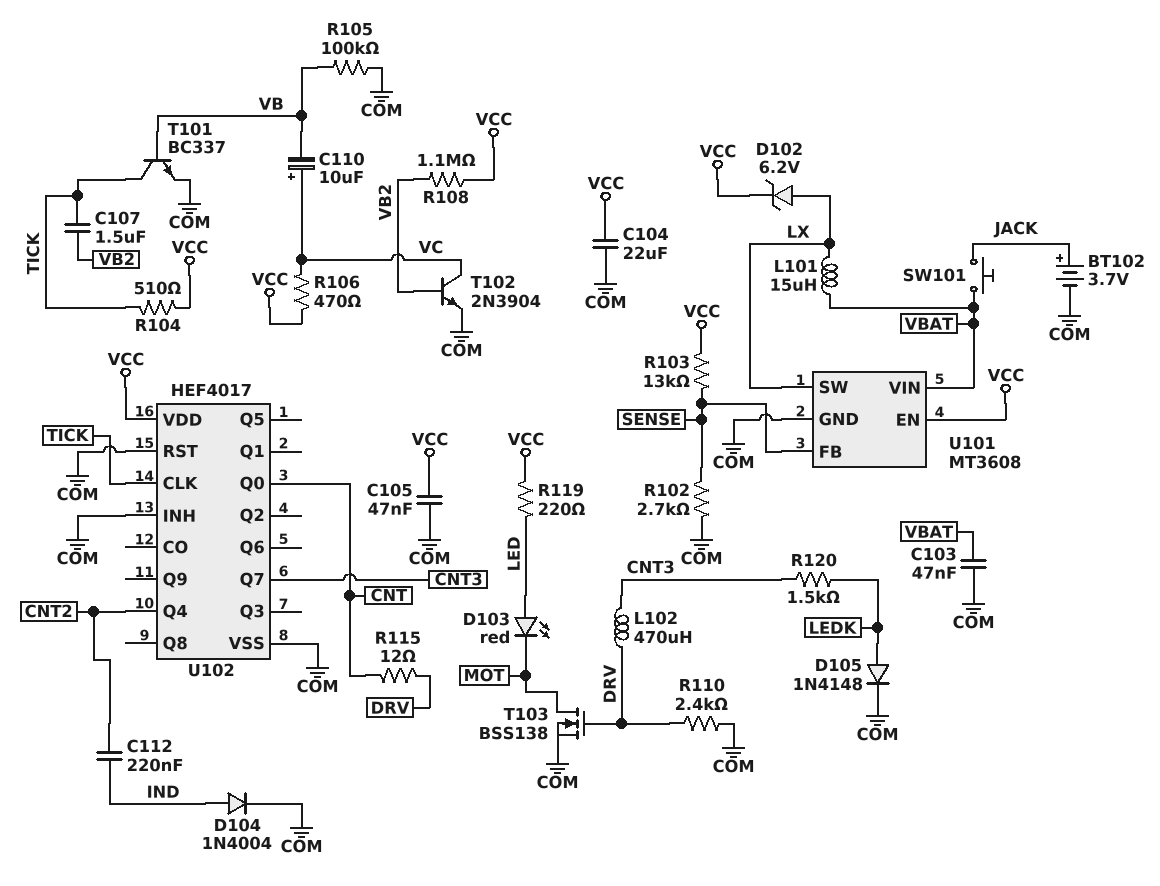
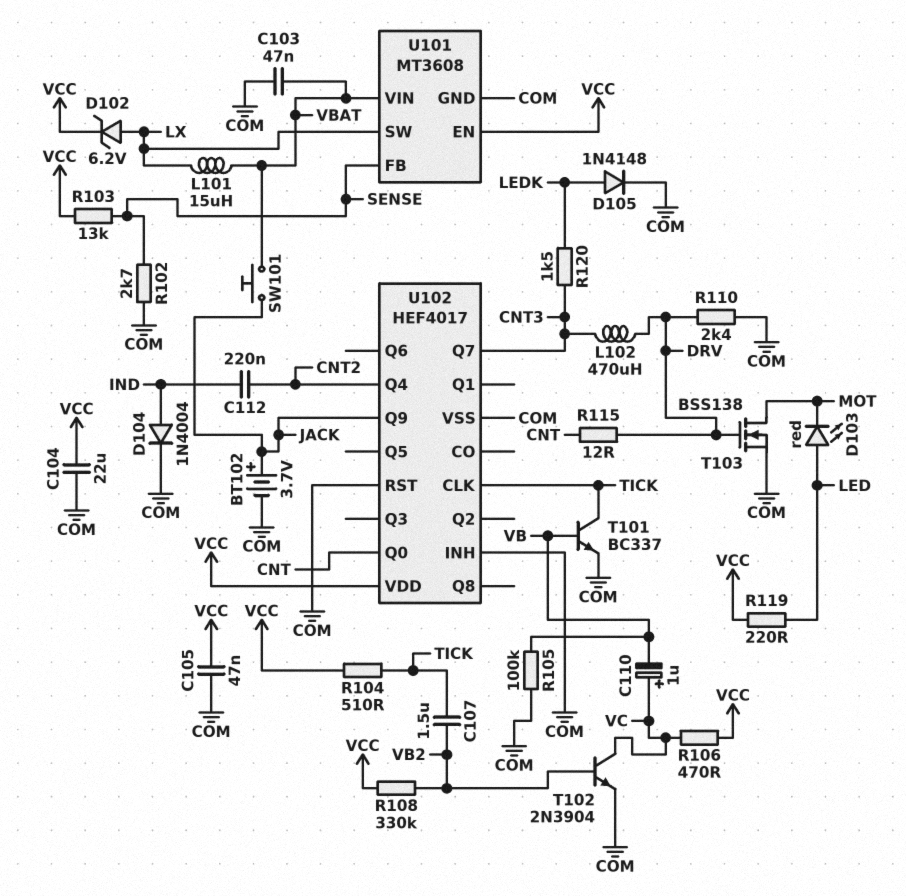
C110: 10uF (plus VC, minus VB) -> 1uF (plus VC, minus VB)
R108: 1.1M (VB2, VCC) -> 330k (VB2, VCC)
U102 pin Q9: none -> JACK

